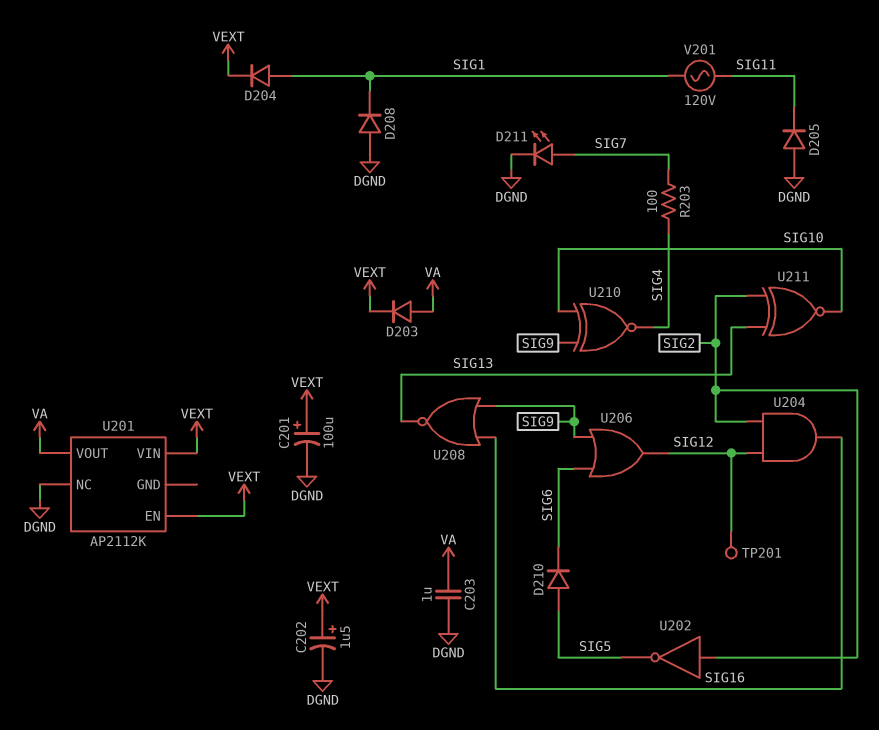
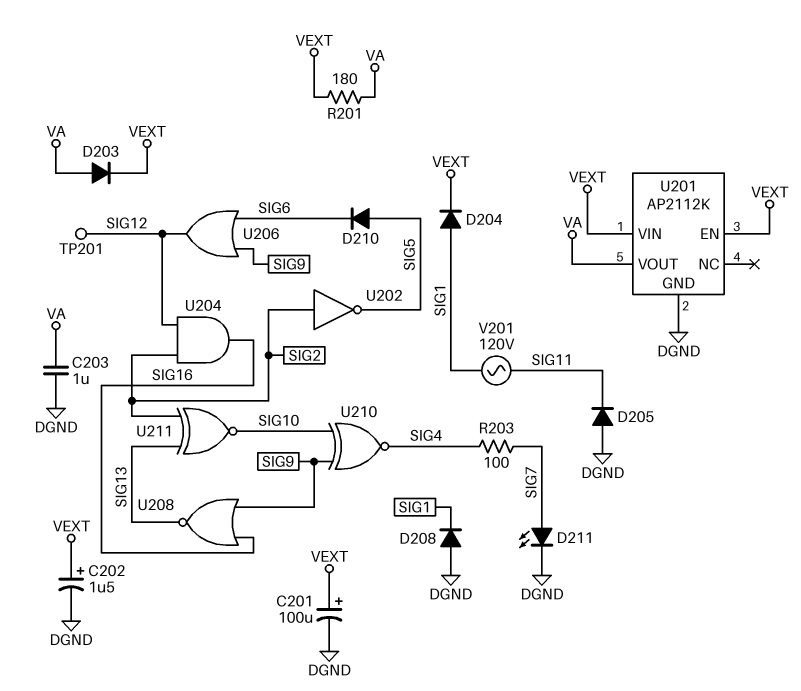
R201: none -> 180 (VA, VEXT)
U201 pin GND: none -> DGND
U201 pin NC: DGND -> none

